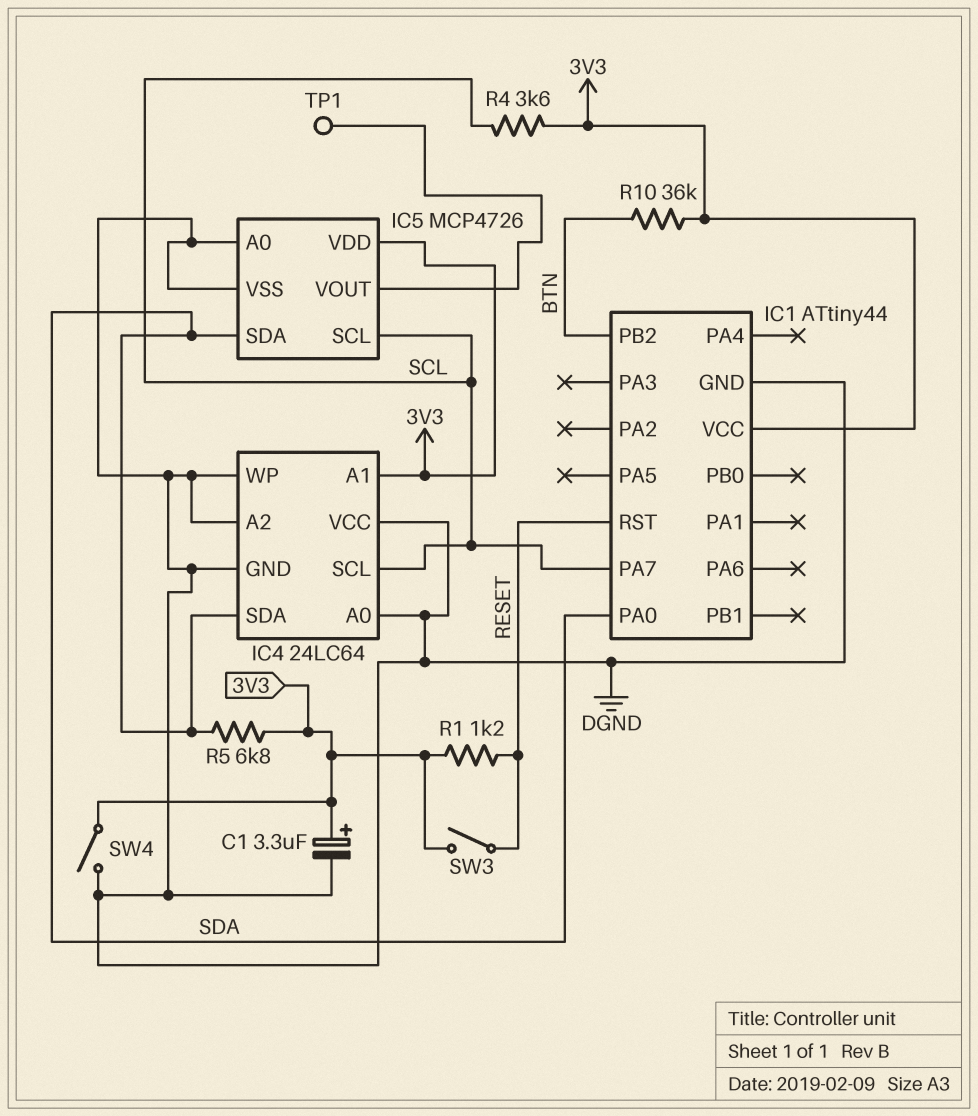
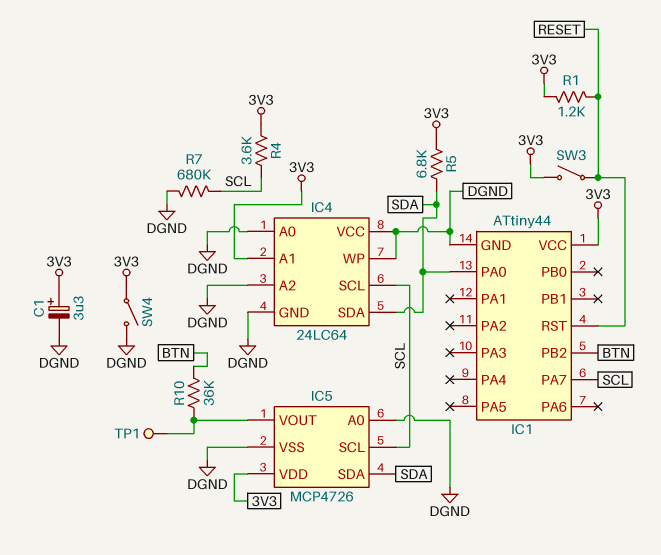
R7: none -> 680k (DGND, SCL)
R10: 36k (3V3, BTN) -> 36k (BTN, IC5/VOUT)

